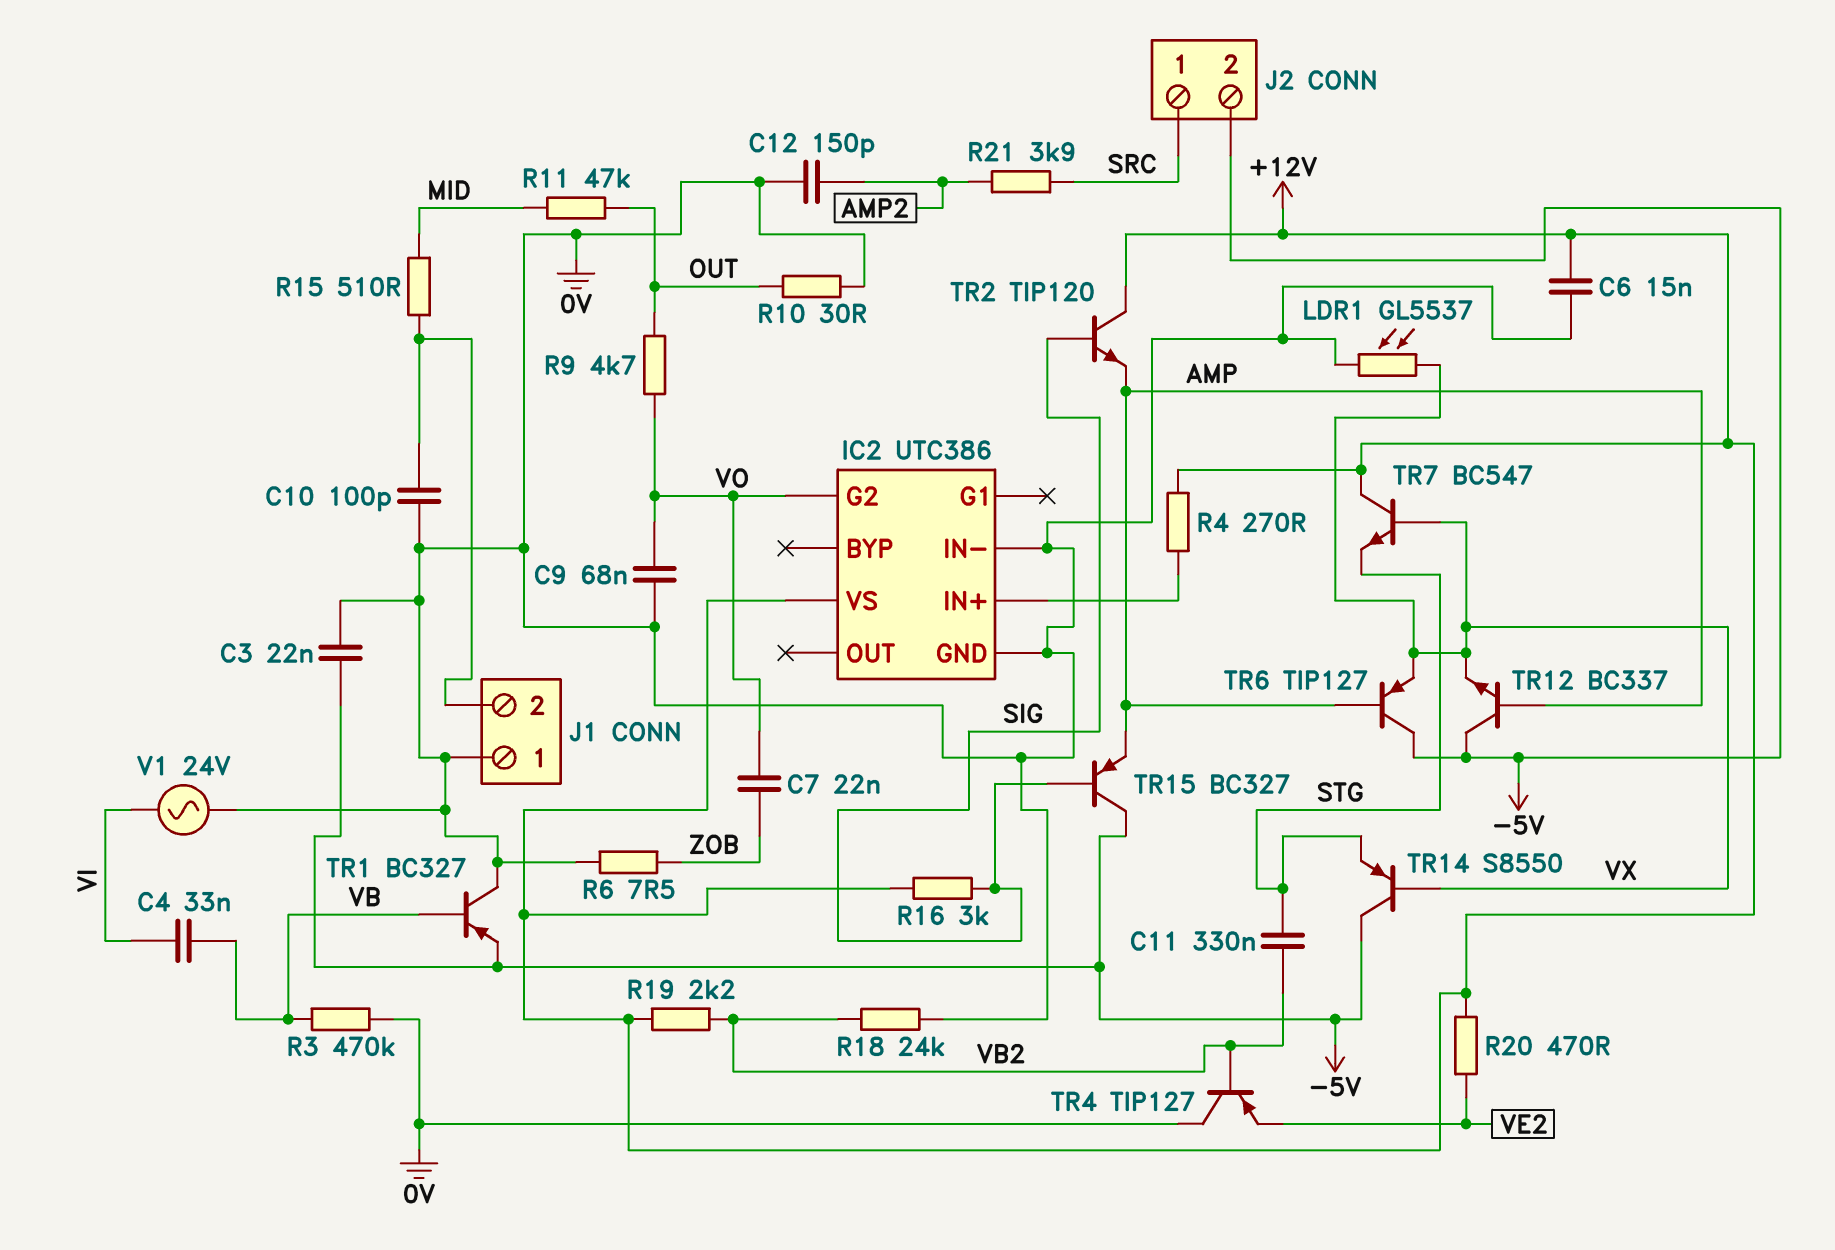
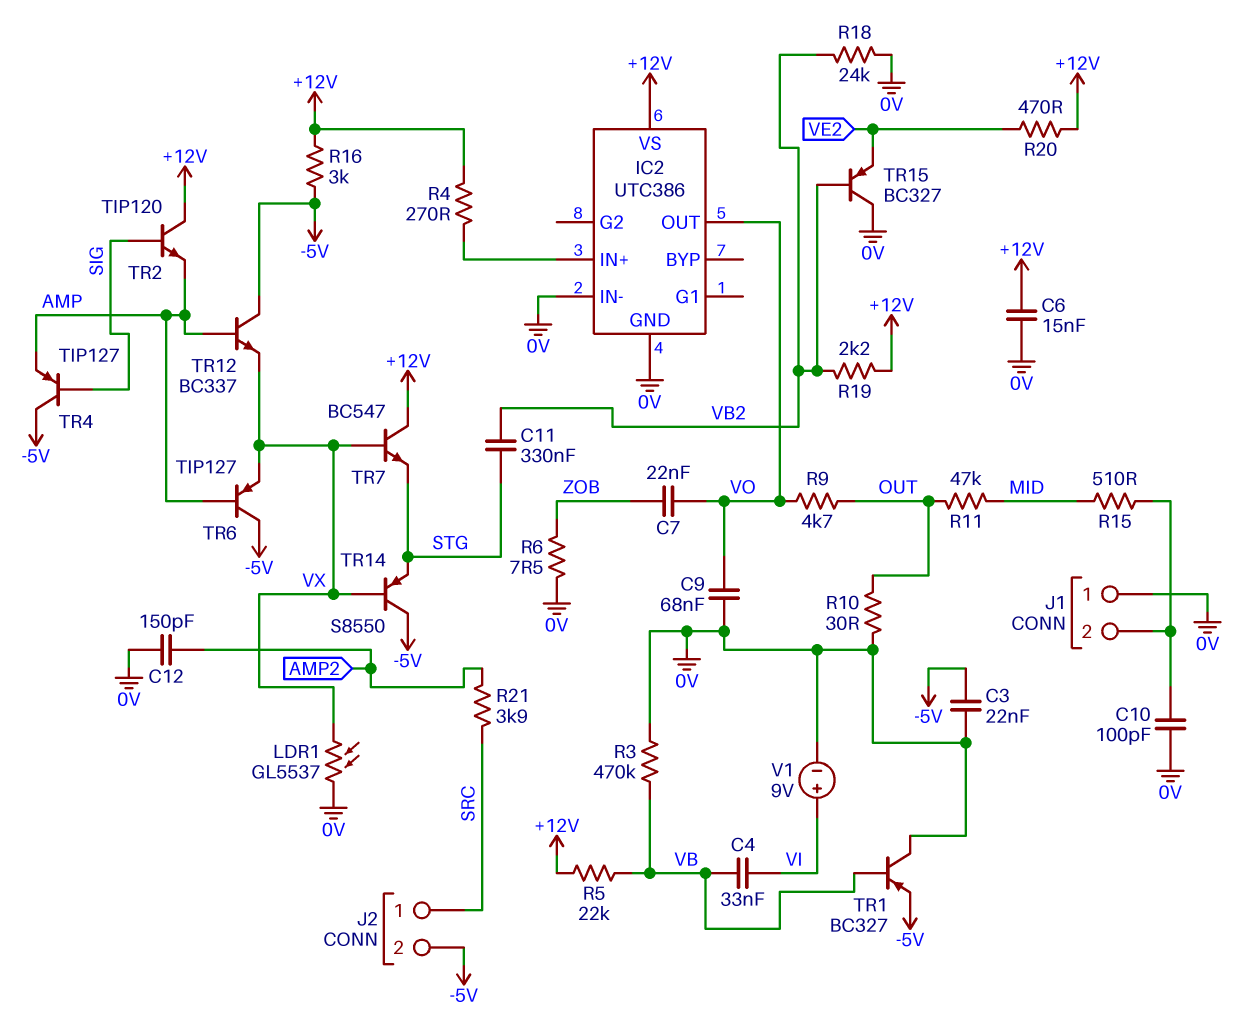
IC2 pin G2: VO -> none
IC2 pin OUT: none -> VO
R5: none -> 22k (+12V, VB)
R16: 3k (+12V, SIG) -> 3k (+12V, -5V)
TR4: PNP TIP127 (B VB2, C 0V, E VE2) -> PNP TIP127 (B SIG, C -5V, E AMP)
TR15: PNP BC327 (B SIG, C -5V, E AMP) -> PNP BC327 (B VB2, C 0V, E VE2)
V1: AC 24V (0V, VI) -> 9V (plus VI, minus 0V)

